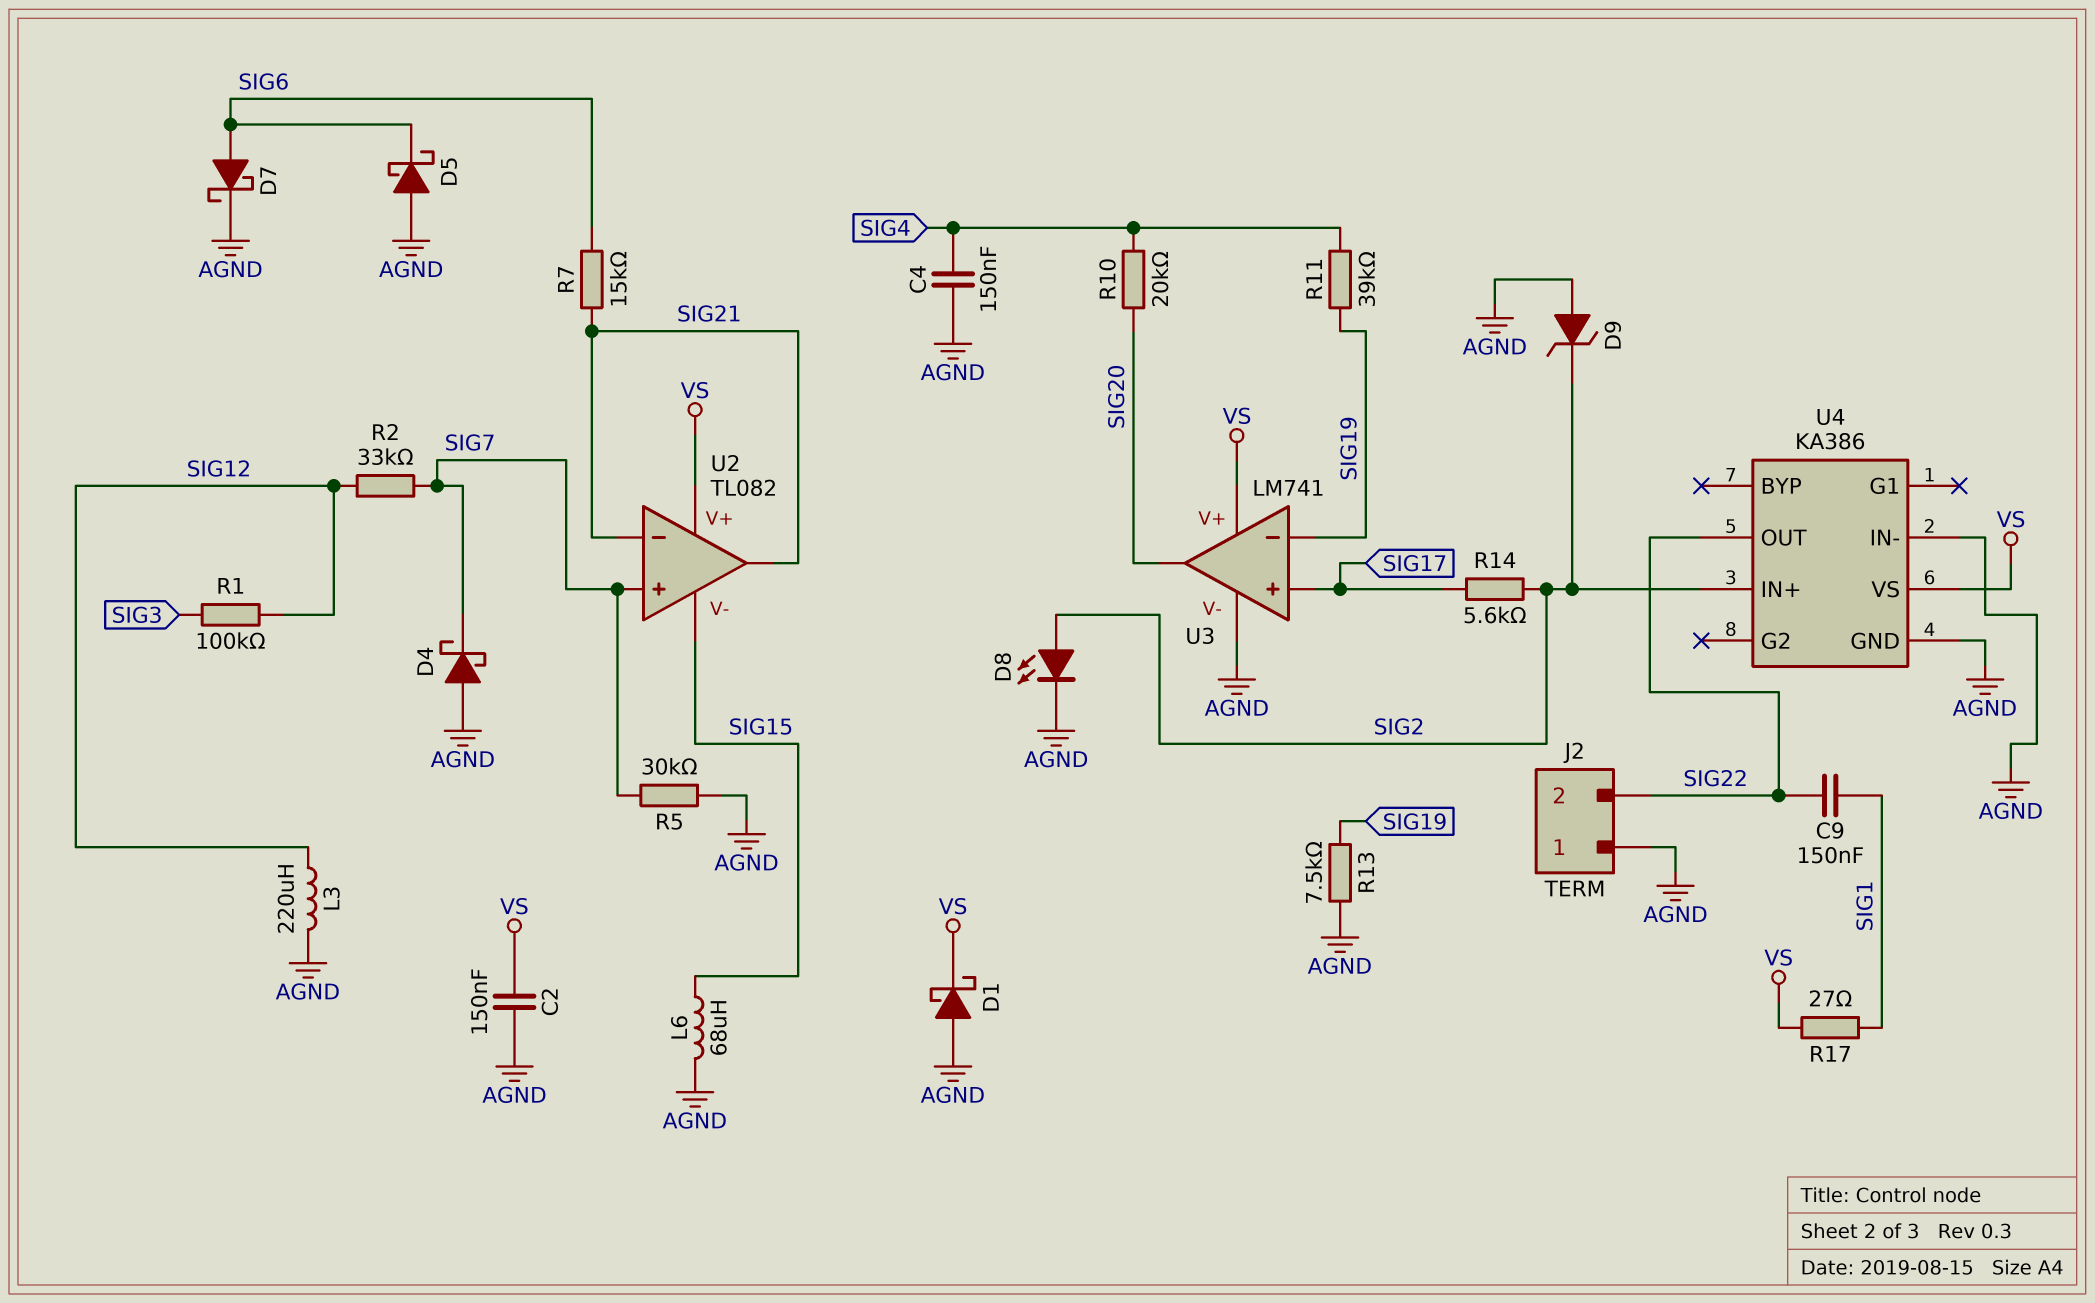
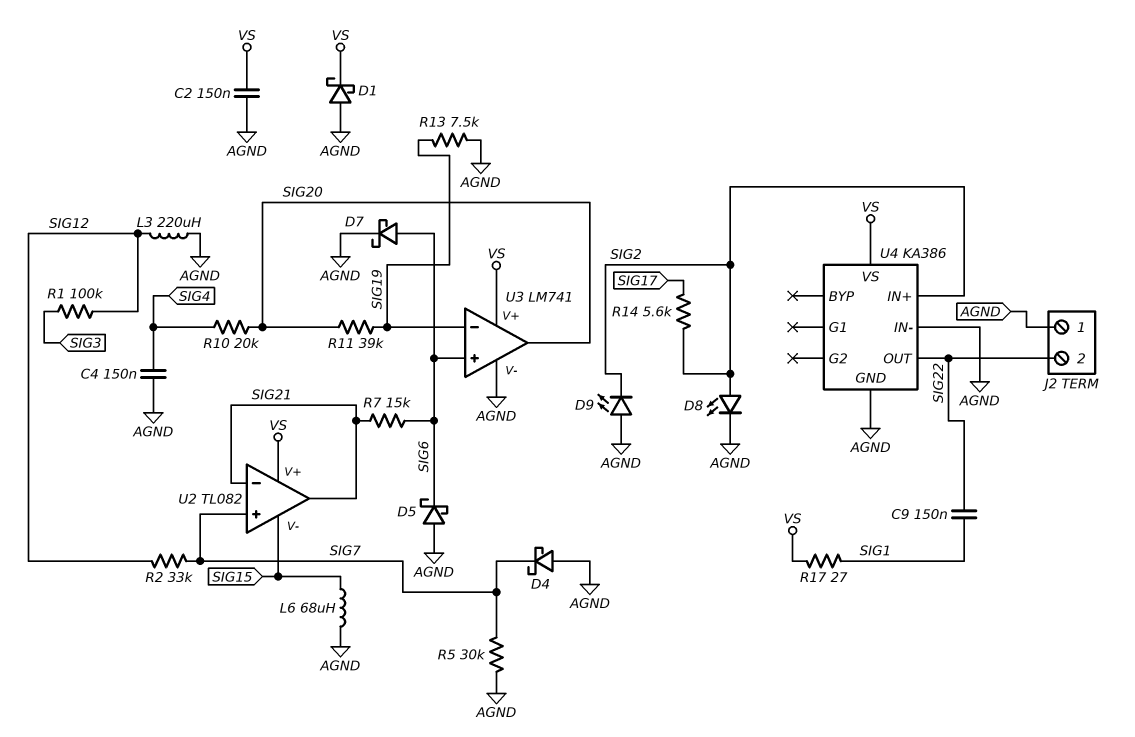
D9: zener (A AGND, K SIG2) -> LED (A AGND, K SIG2)
R11: 39k (SIG4, SIG19) -> 39k (SIG19, SIG20)
U3 pin in+: SIG17 -> SIG6

